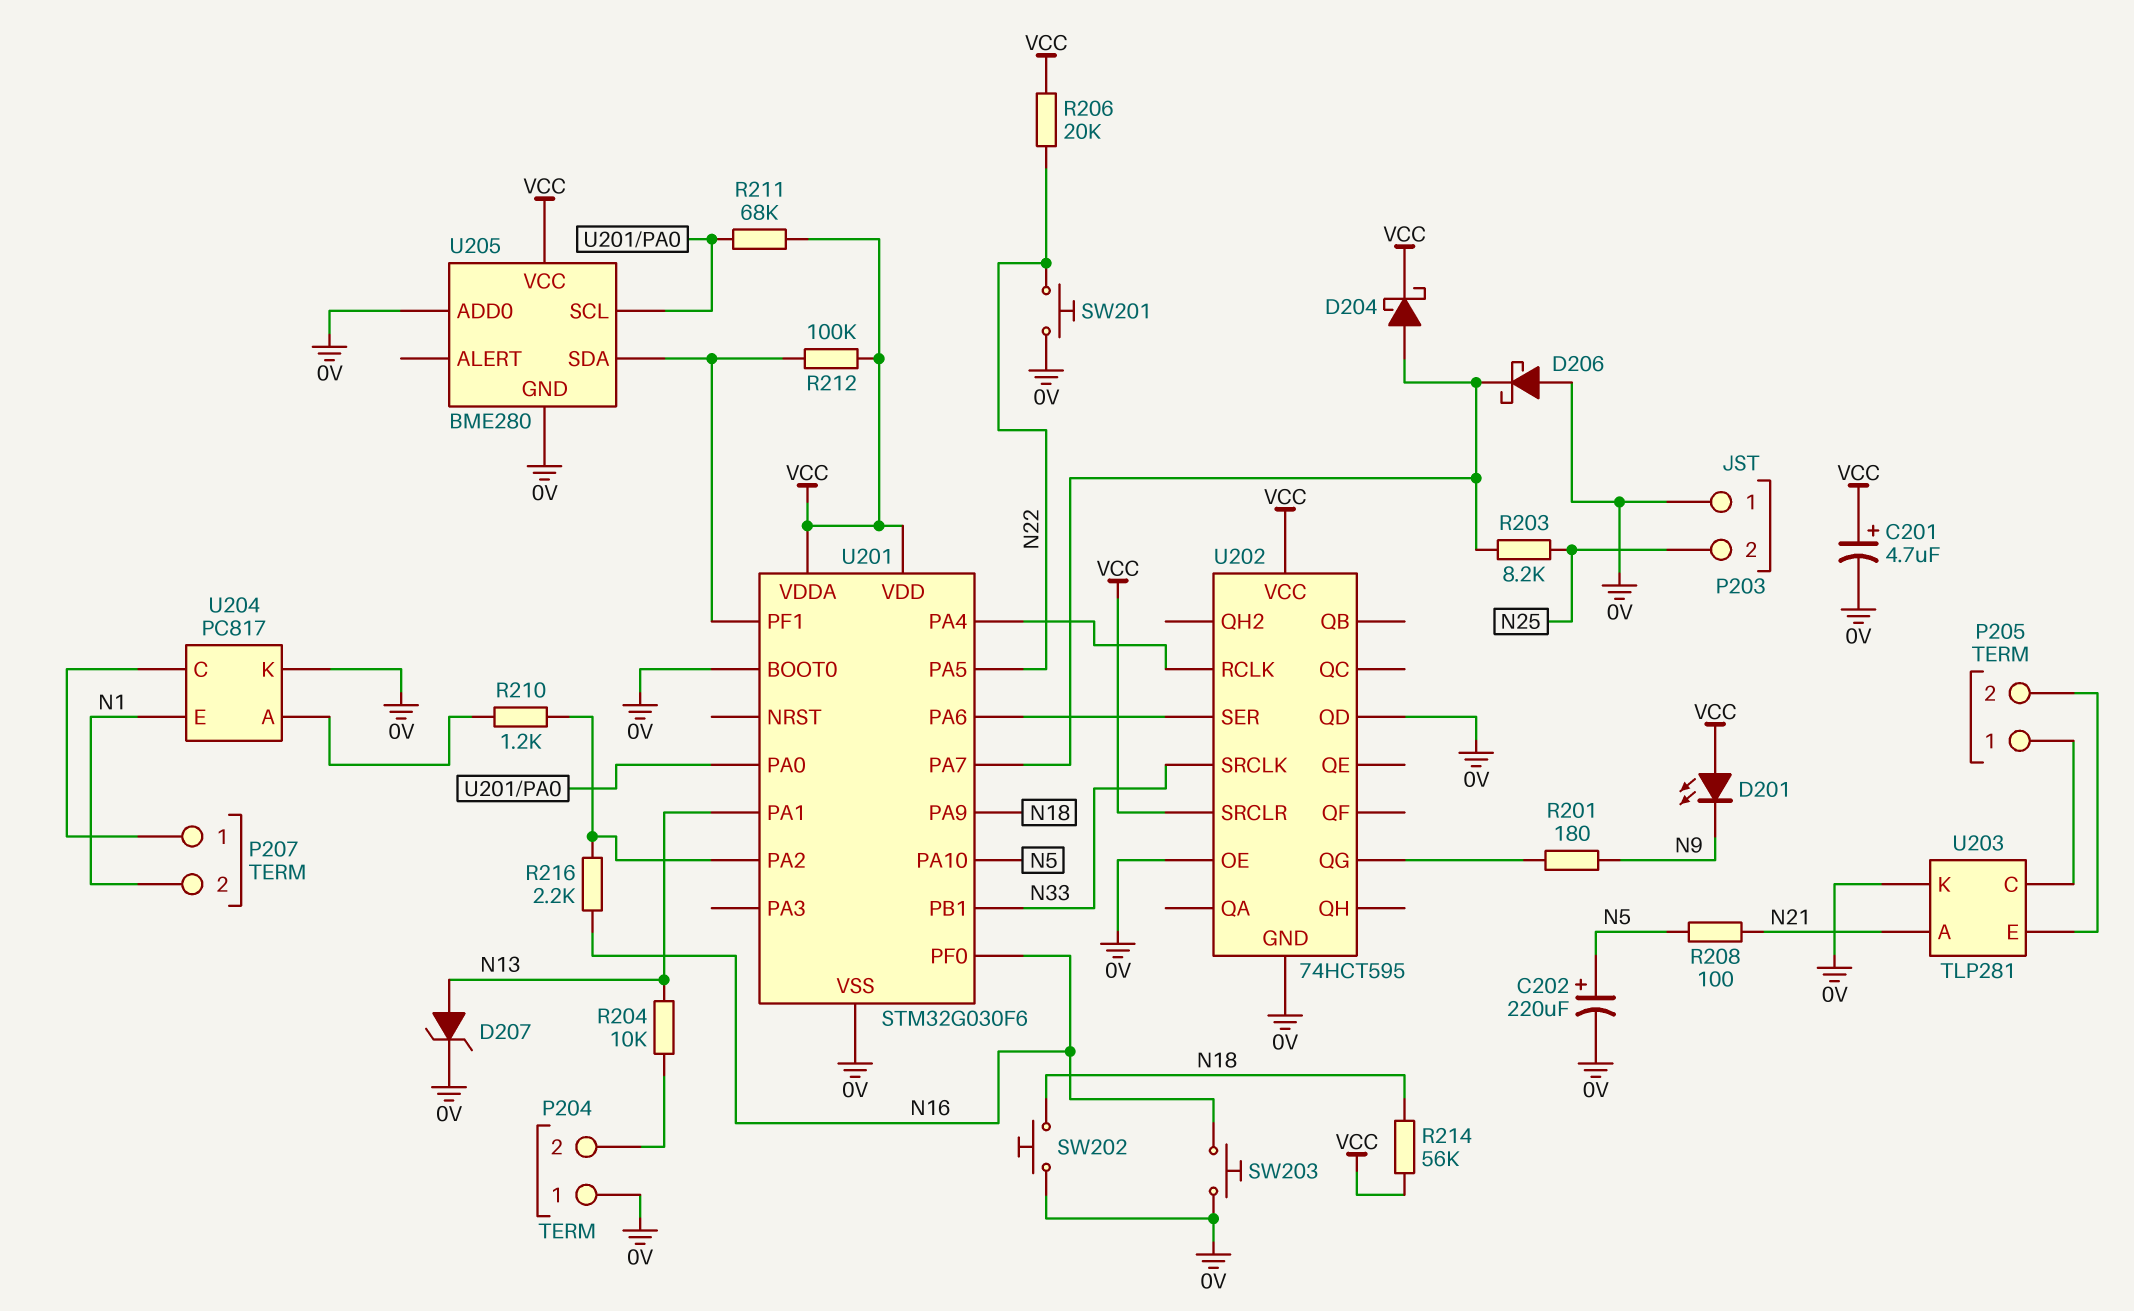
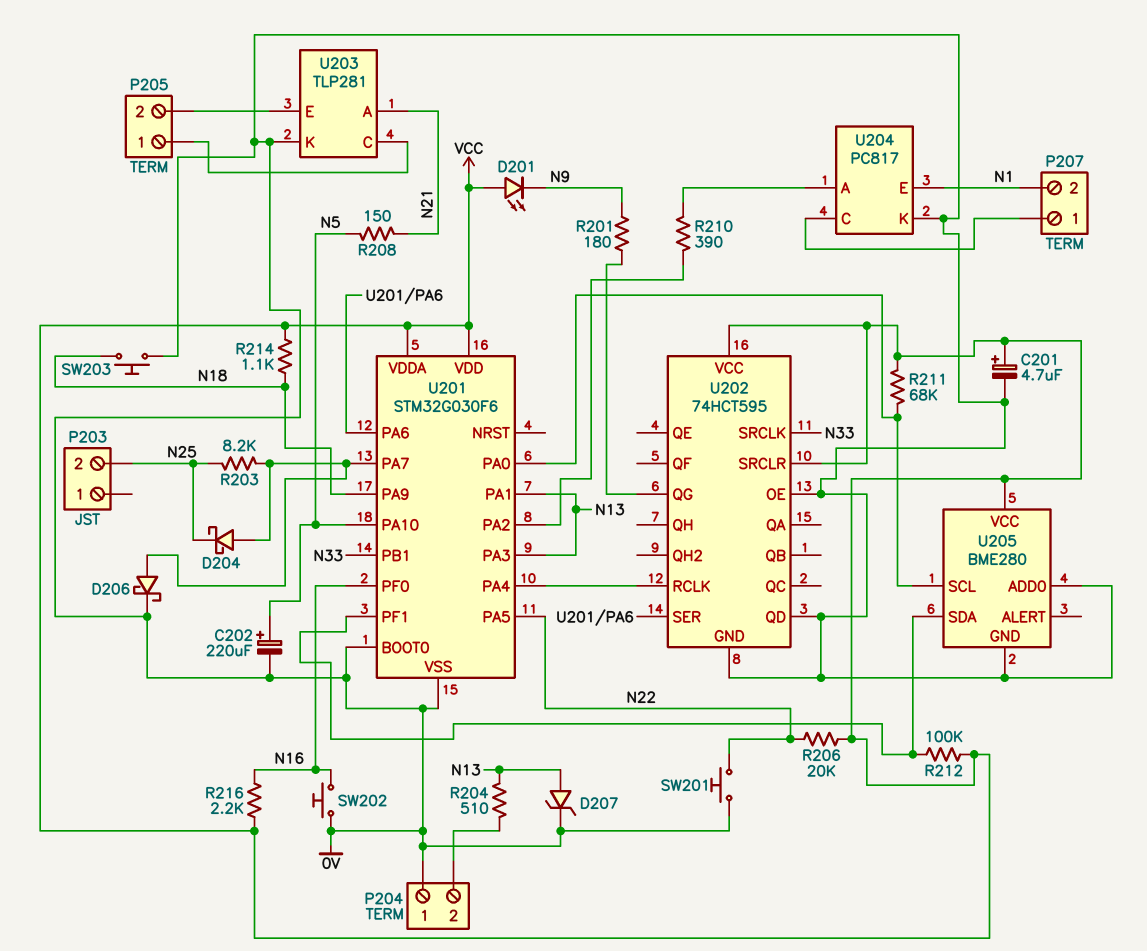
D204: schottky (A U201/PA7, K VCC) -> schottky (A U201/PA7, K N25)
D206: schottky (A 0V, K U201/PA7) -> schottky (A U201/PA7, K 0V)
P203 pin 1: 0V -> none
R204: 10k (N13, P204/2) -> 510 (N13, P204/2)
R208: 100 (N5, N21) -> 150 (N5, N21)
R210: 1.2k (U201/PA2, U204/A) -> 390 (U201/PA2, U204/A)
R214: 56k (N18, VCC) -> 1.1k (N18, VCC)
R216: 2.2k (N16, U201/PA2) -> 2.2k (N16, VCC)
SW202: button (0V, N18) -> button (0V, N16)
SW203: button (0V, N16) -> button (0V, N18)
U201 pin PA3: none -> N13

